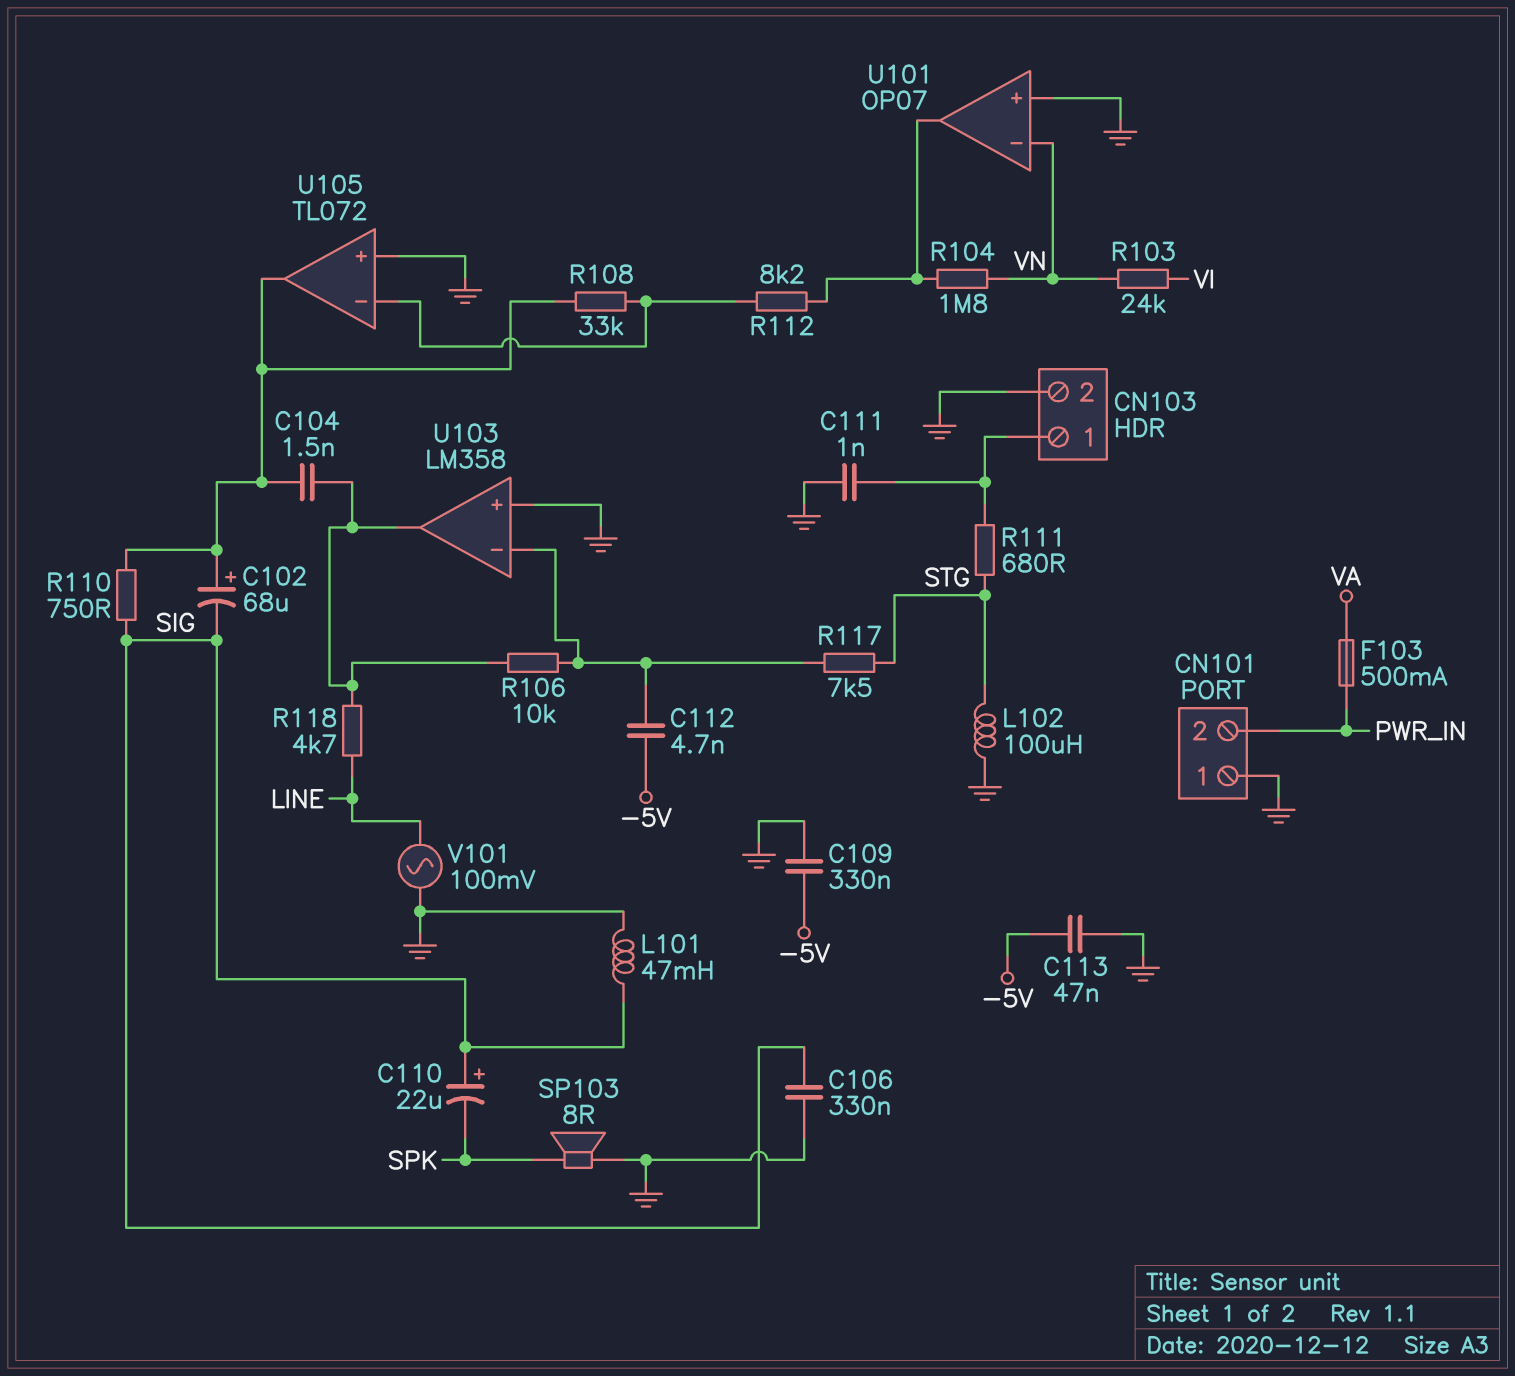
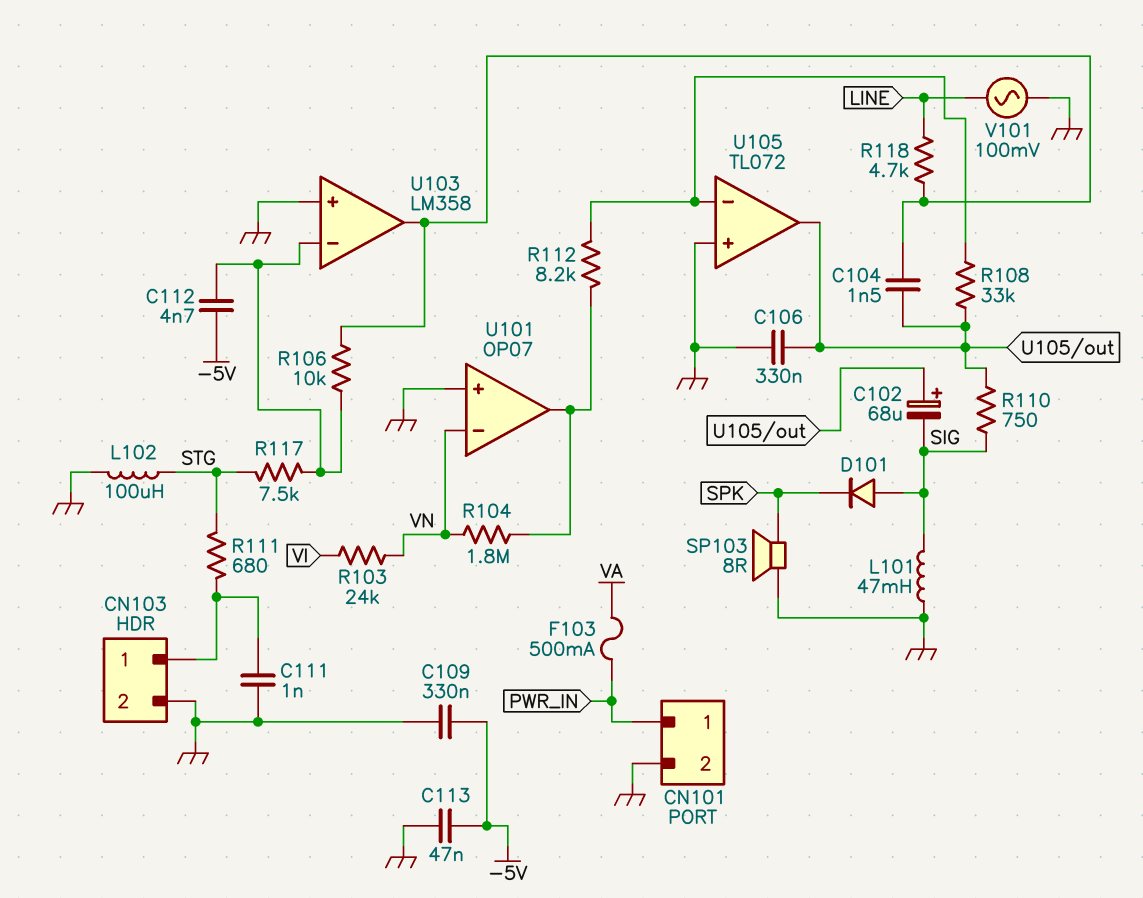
C106: 330nF (GND, SIG) -> 330nF (GND, U105/out)
C110: 22uF (plus SIG, minus SPK) -> none
CN101 pin 1: GND -> PWR_IN
CN101 pin 2: PWR_IN -> GND
D101: none -> diode (A SIG, K SPK)

